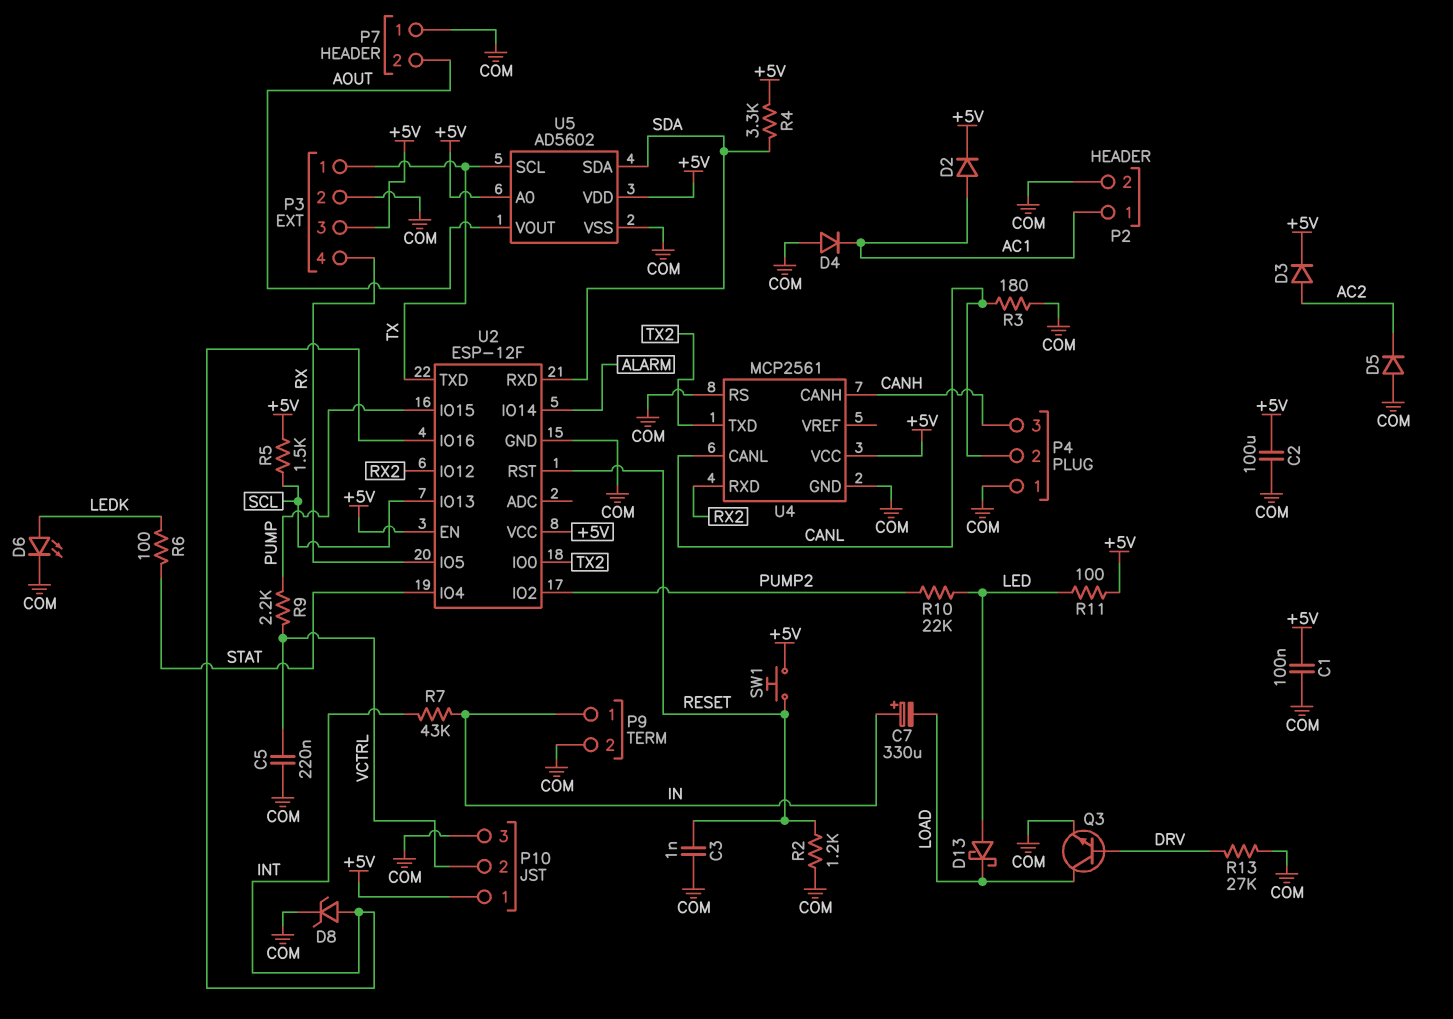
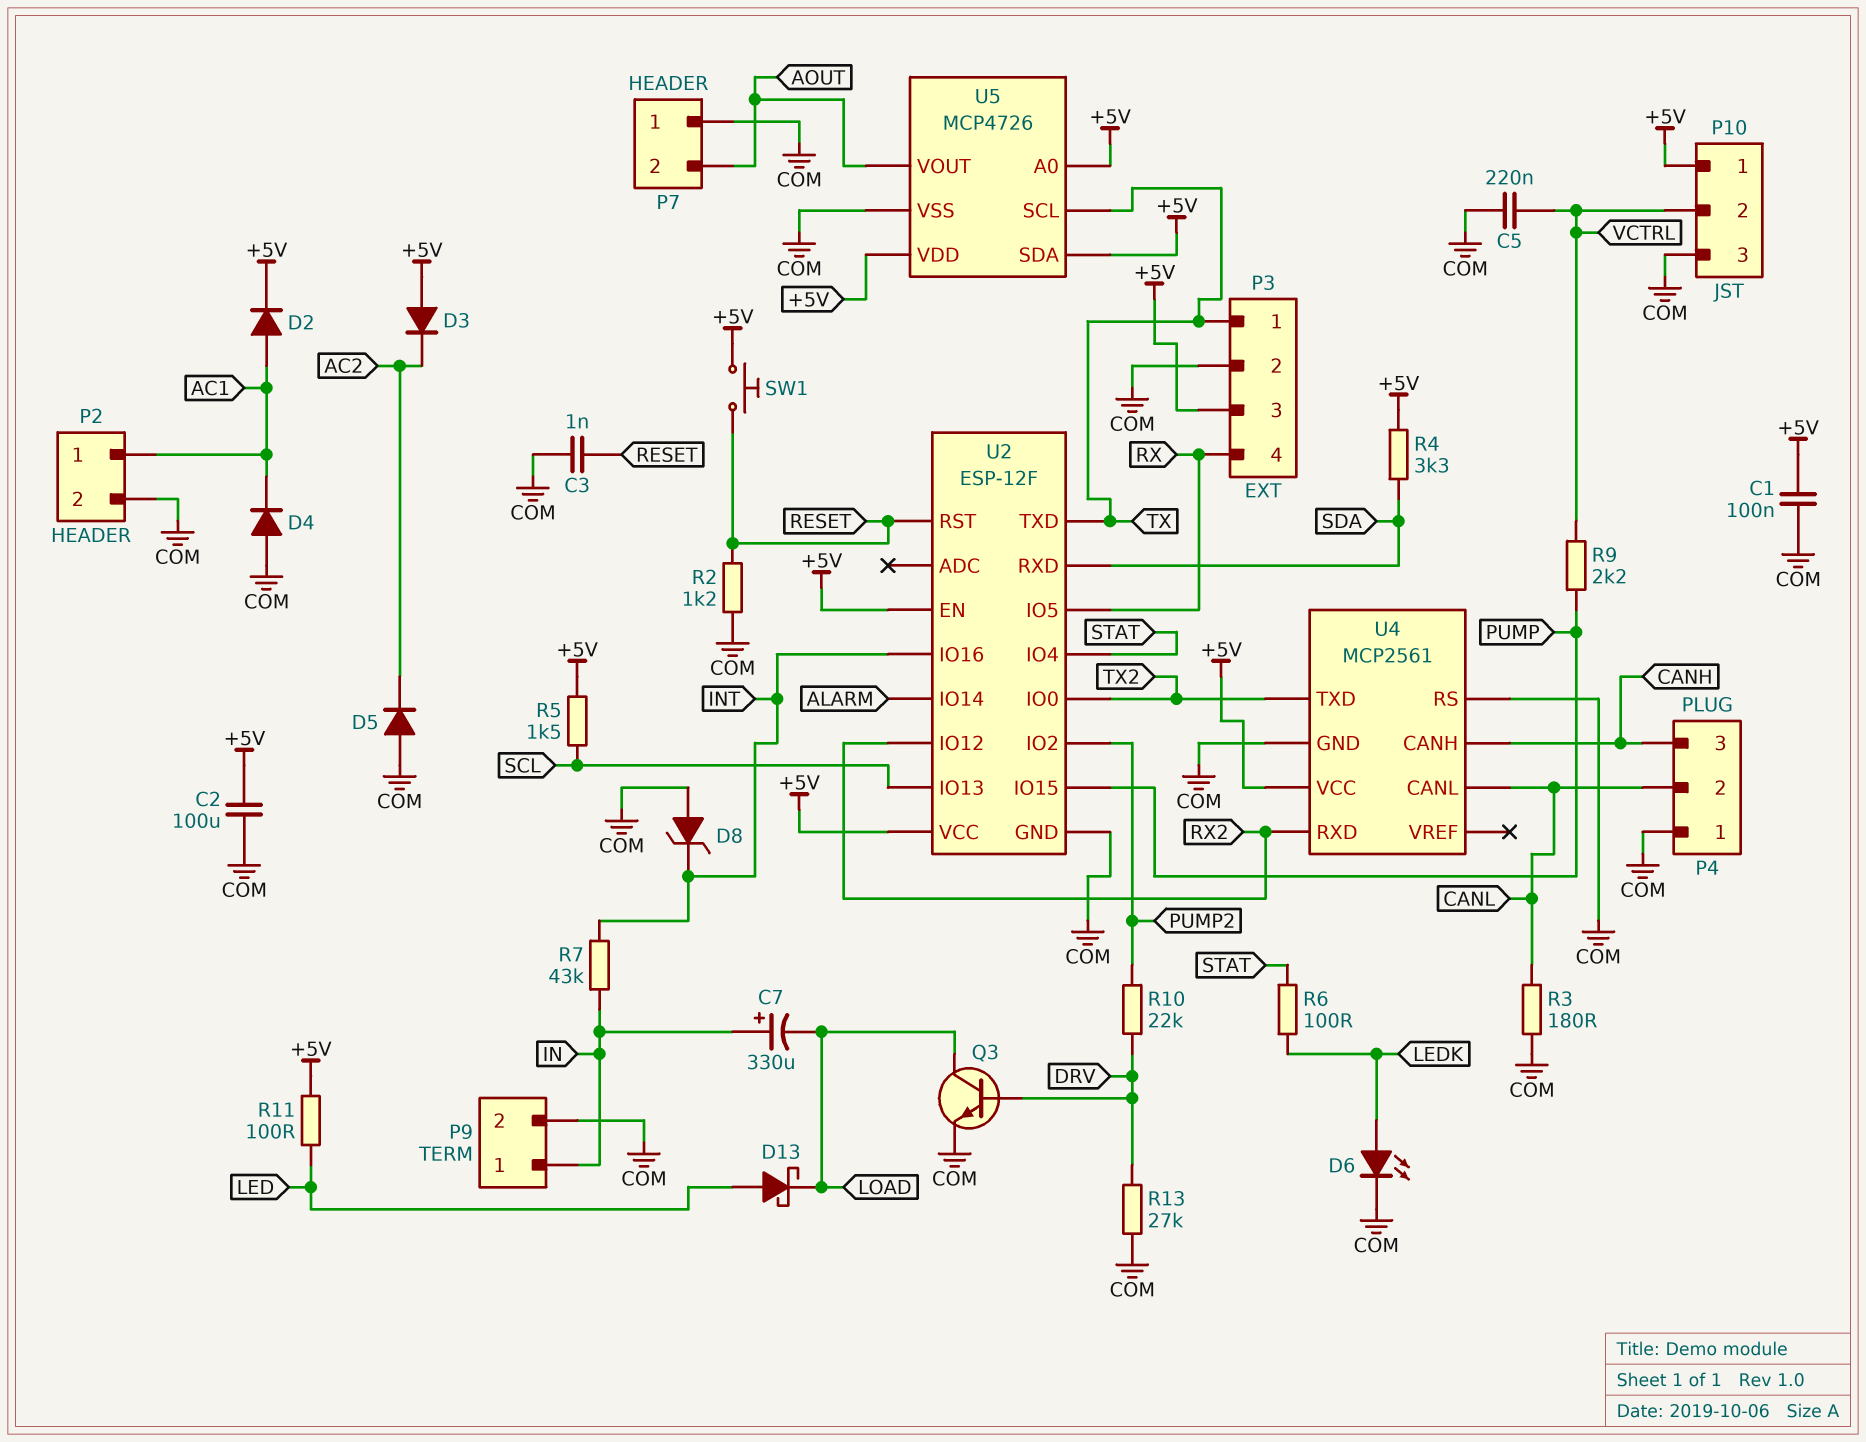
D3: diode (A AC2, K +5V) -> diode (A +5V, K AC2)
D8: zener (A INT, K COM) -> zener (A COM, K INT)
R10: 22k (LED, PUMP2) -> 22k (DRV, PUMP2)
U5: AD5602 -> MCP4726
U5 pin SDA: SDA -> +5V

